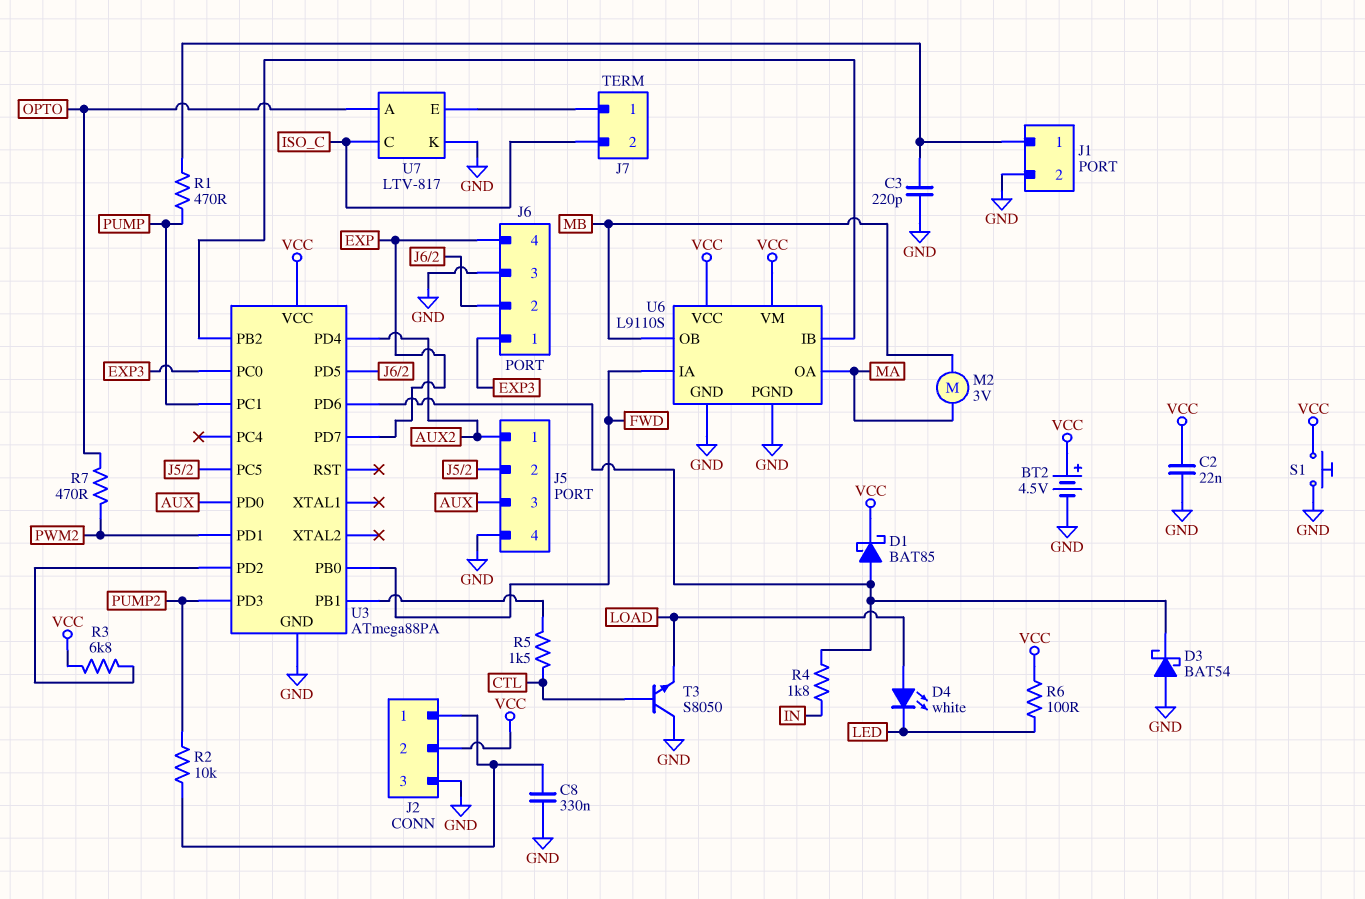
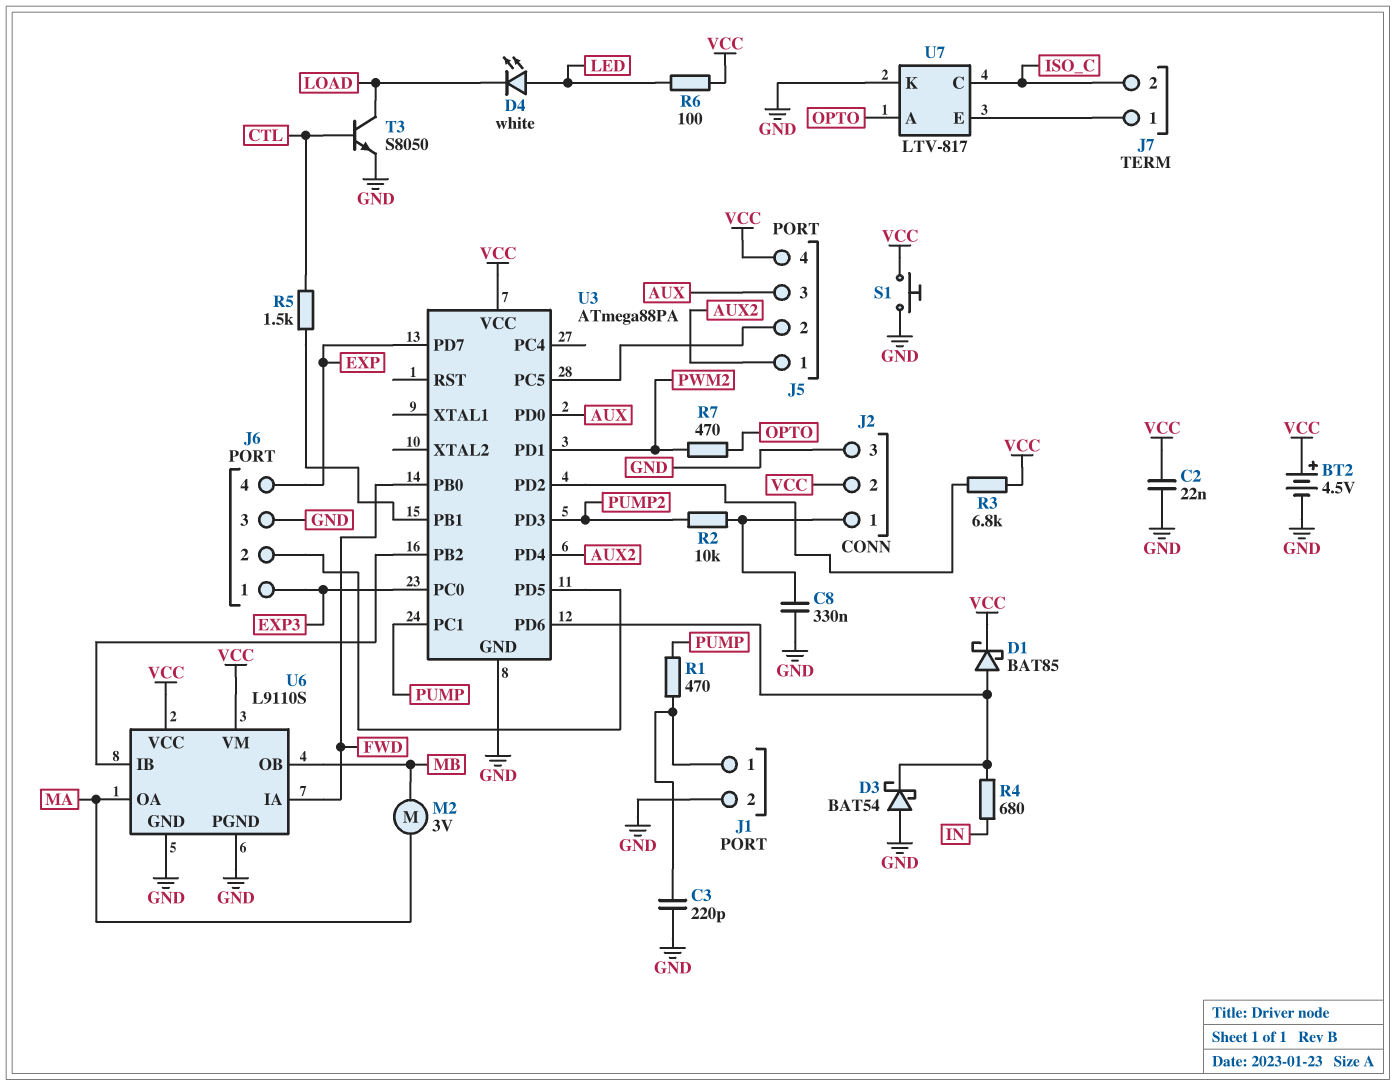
D4: LED white (A LOAD, K LED) -> LED white (A LED, K LOAD)
J5 pin 4: GND -> VCC
R4: 1.8k (IN, U3/PD6) -> 680 (IN, U3/PD6)
T3: NPN S8050 (B CTL, C GND, E LOAD) -> NPN S8050 (B CTL, C LOAD, E GND)

